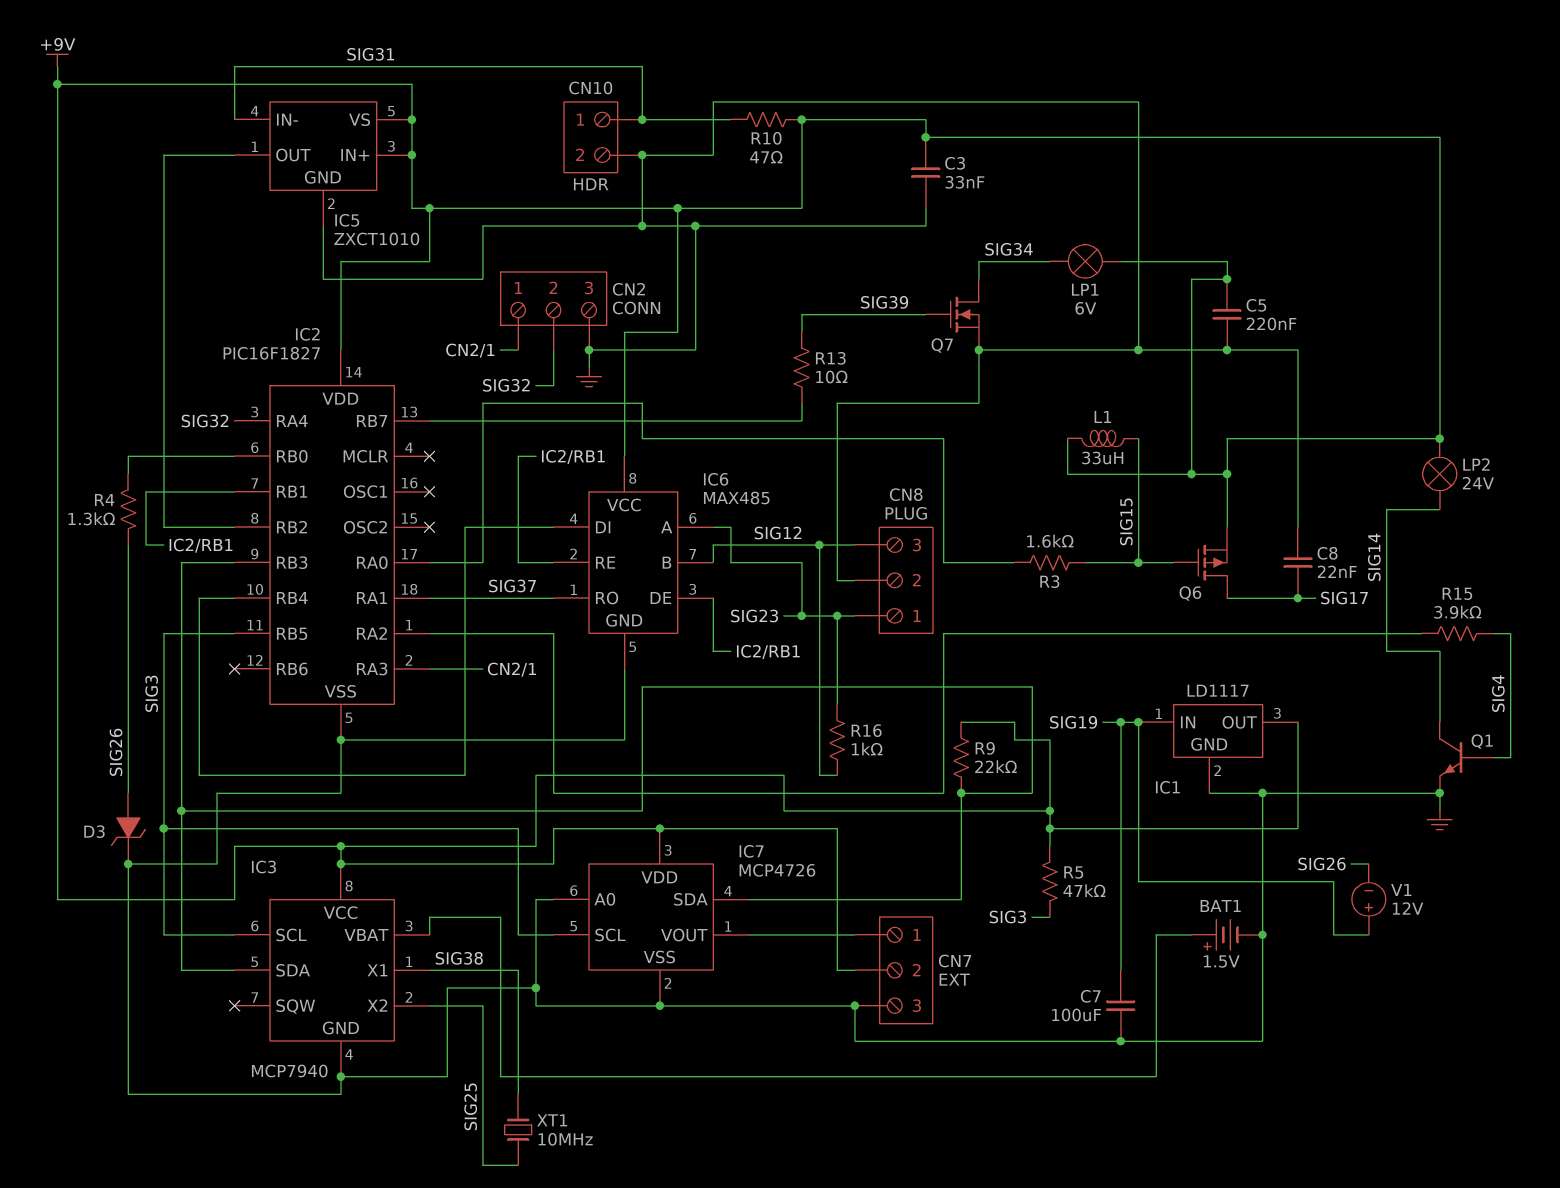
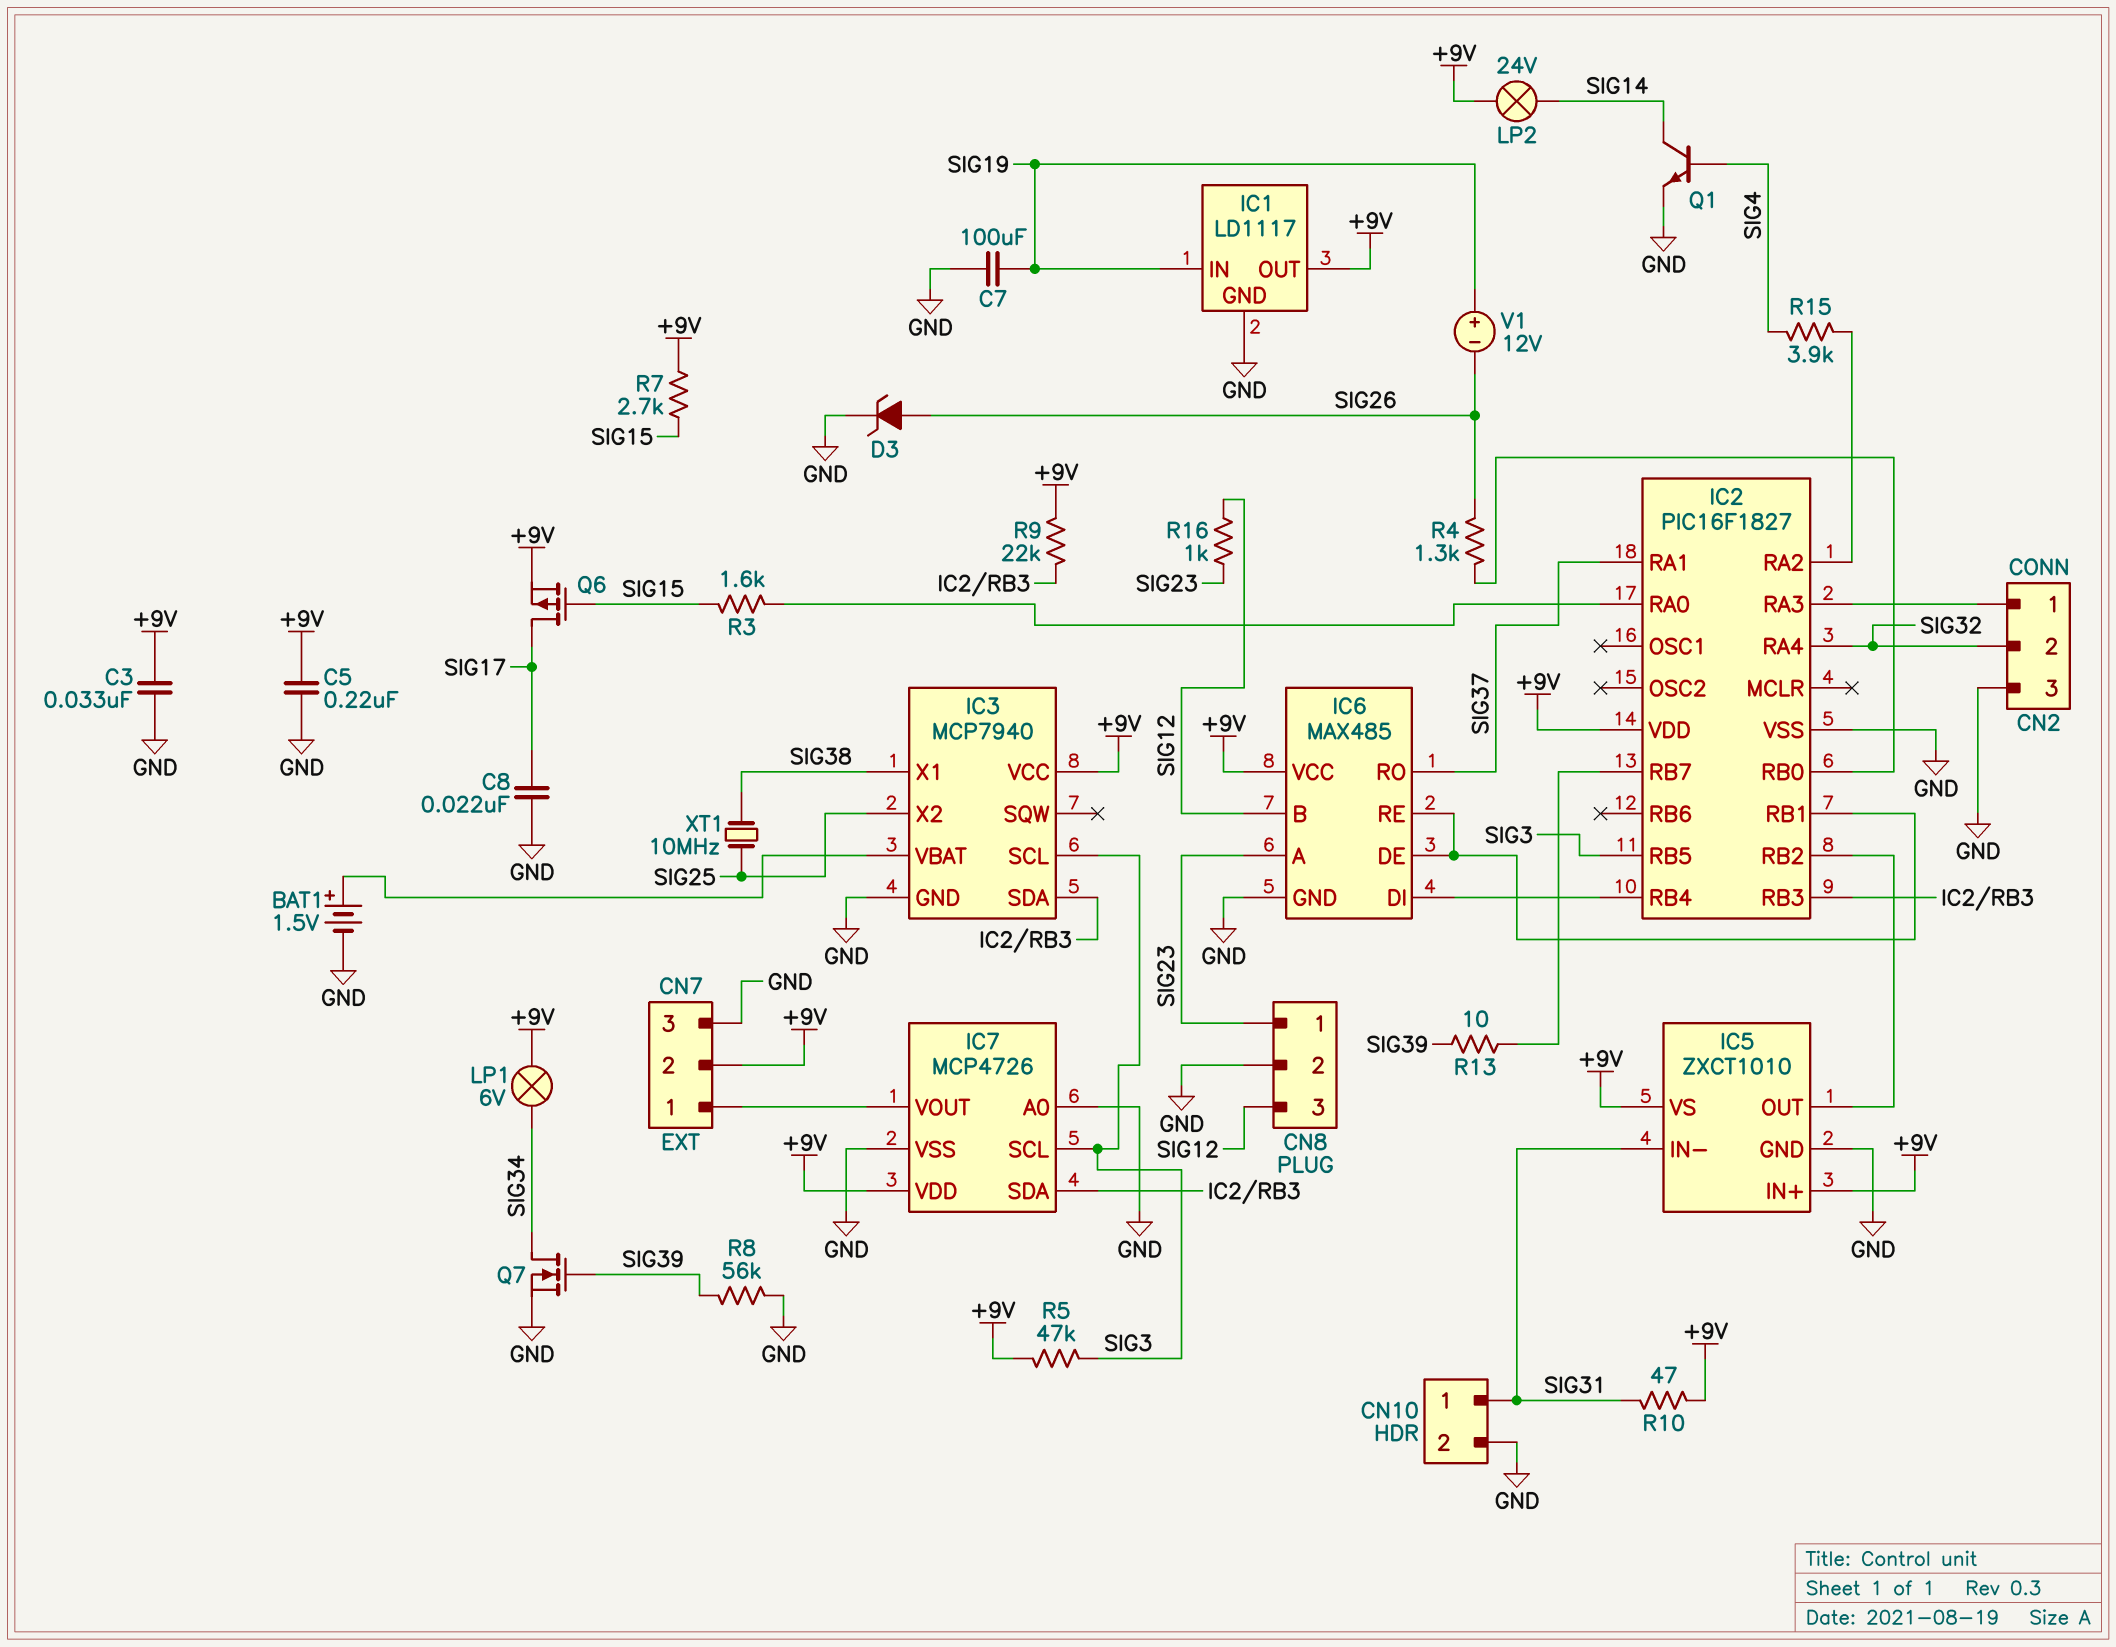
L1: 33uH (+9V, SIG15) -> none
R7: none -> 2.7k (+9V, SIG15)
R8: none -> 56k (GND, SIG39)

